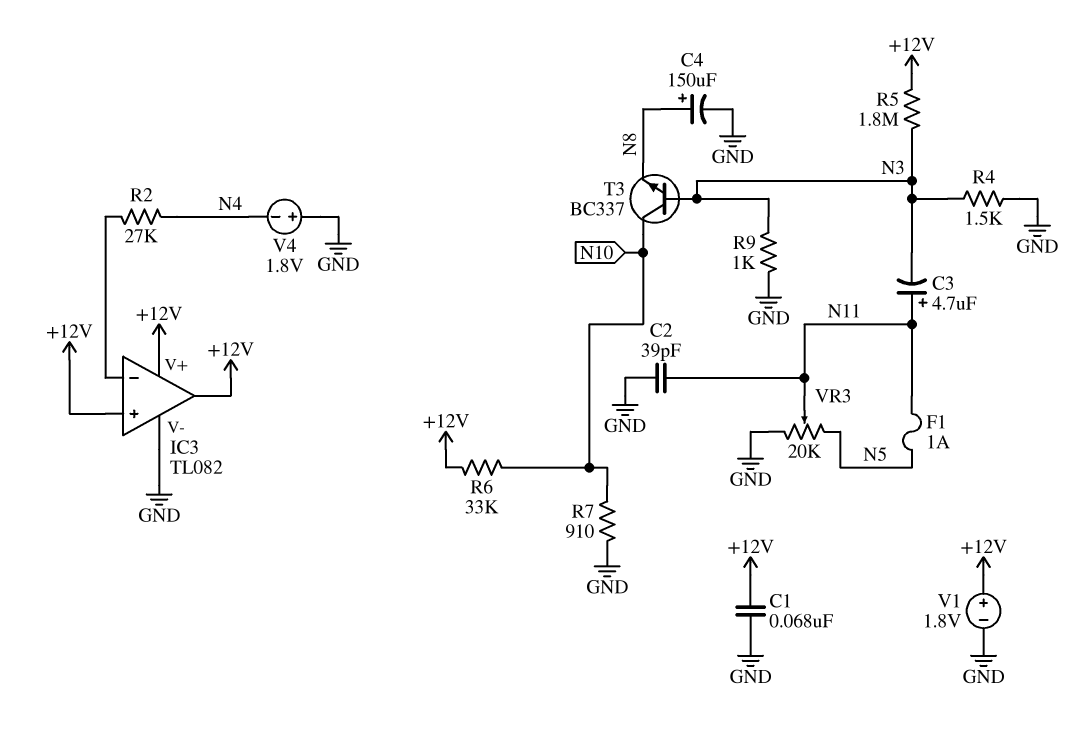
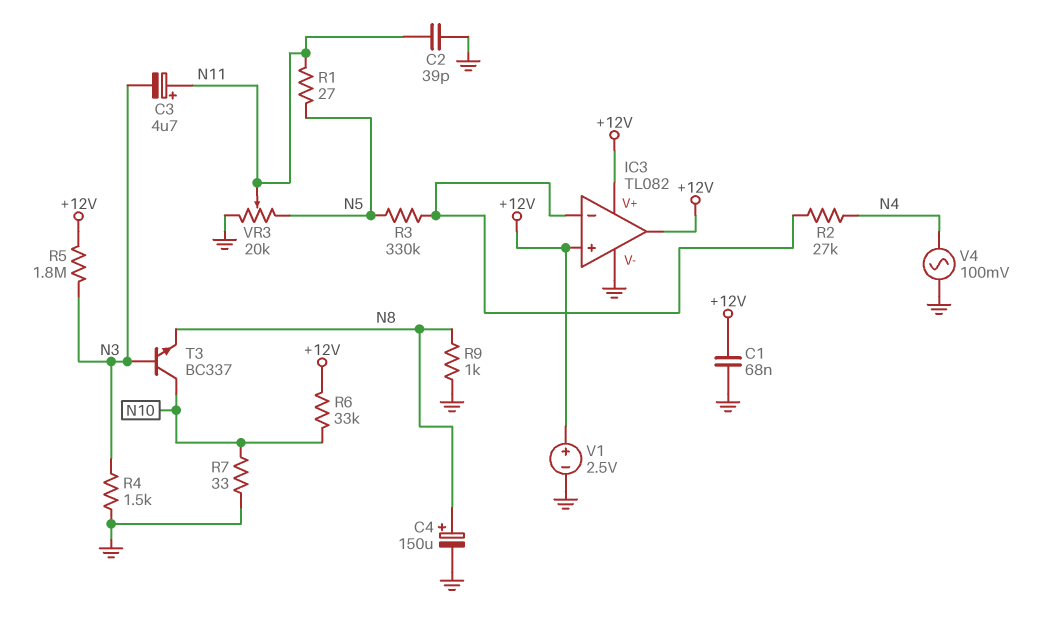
F1: 1A (N5, N11) -> none
R1: none -> 27 (N5, N11)
R3: none -> 330k (IC3/in-, N5)
R7: 910 (GND, N10) -> 33 (GND, N10)
R9: 1k (GND, N3) -> 1k (GND, N8)
V1: 1.8V (plus +12V, minus GND) -> 2.5V (plus +12V, minus GND)
V4: 1.8V (plus GND, minus N4) -> AC 100mV (GND, N4)

